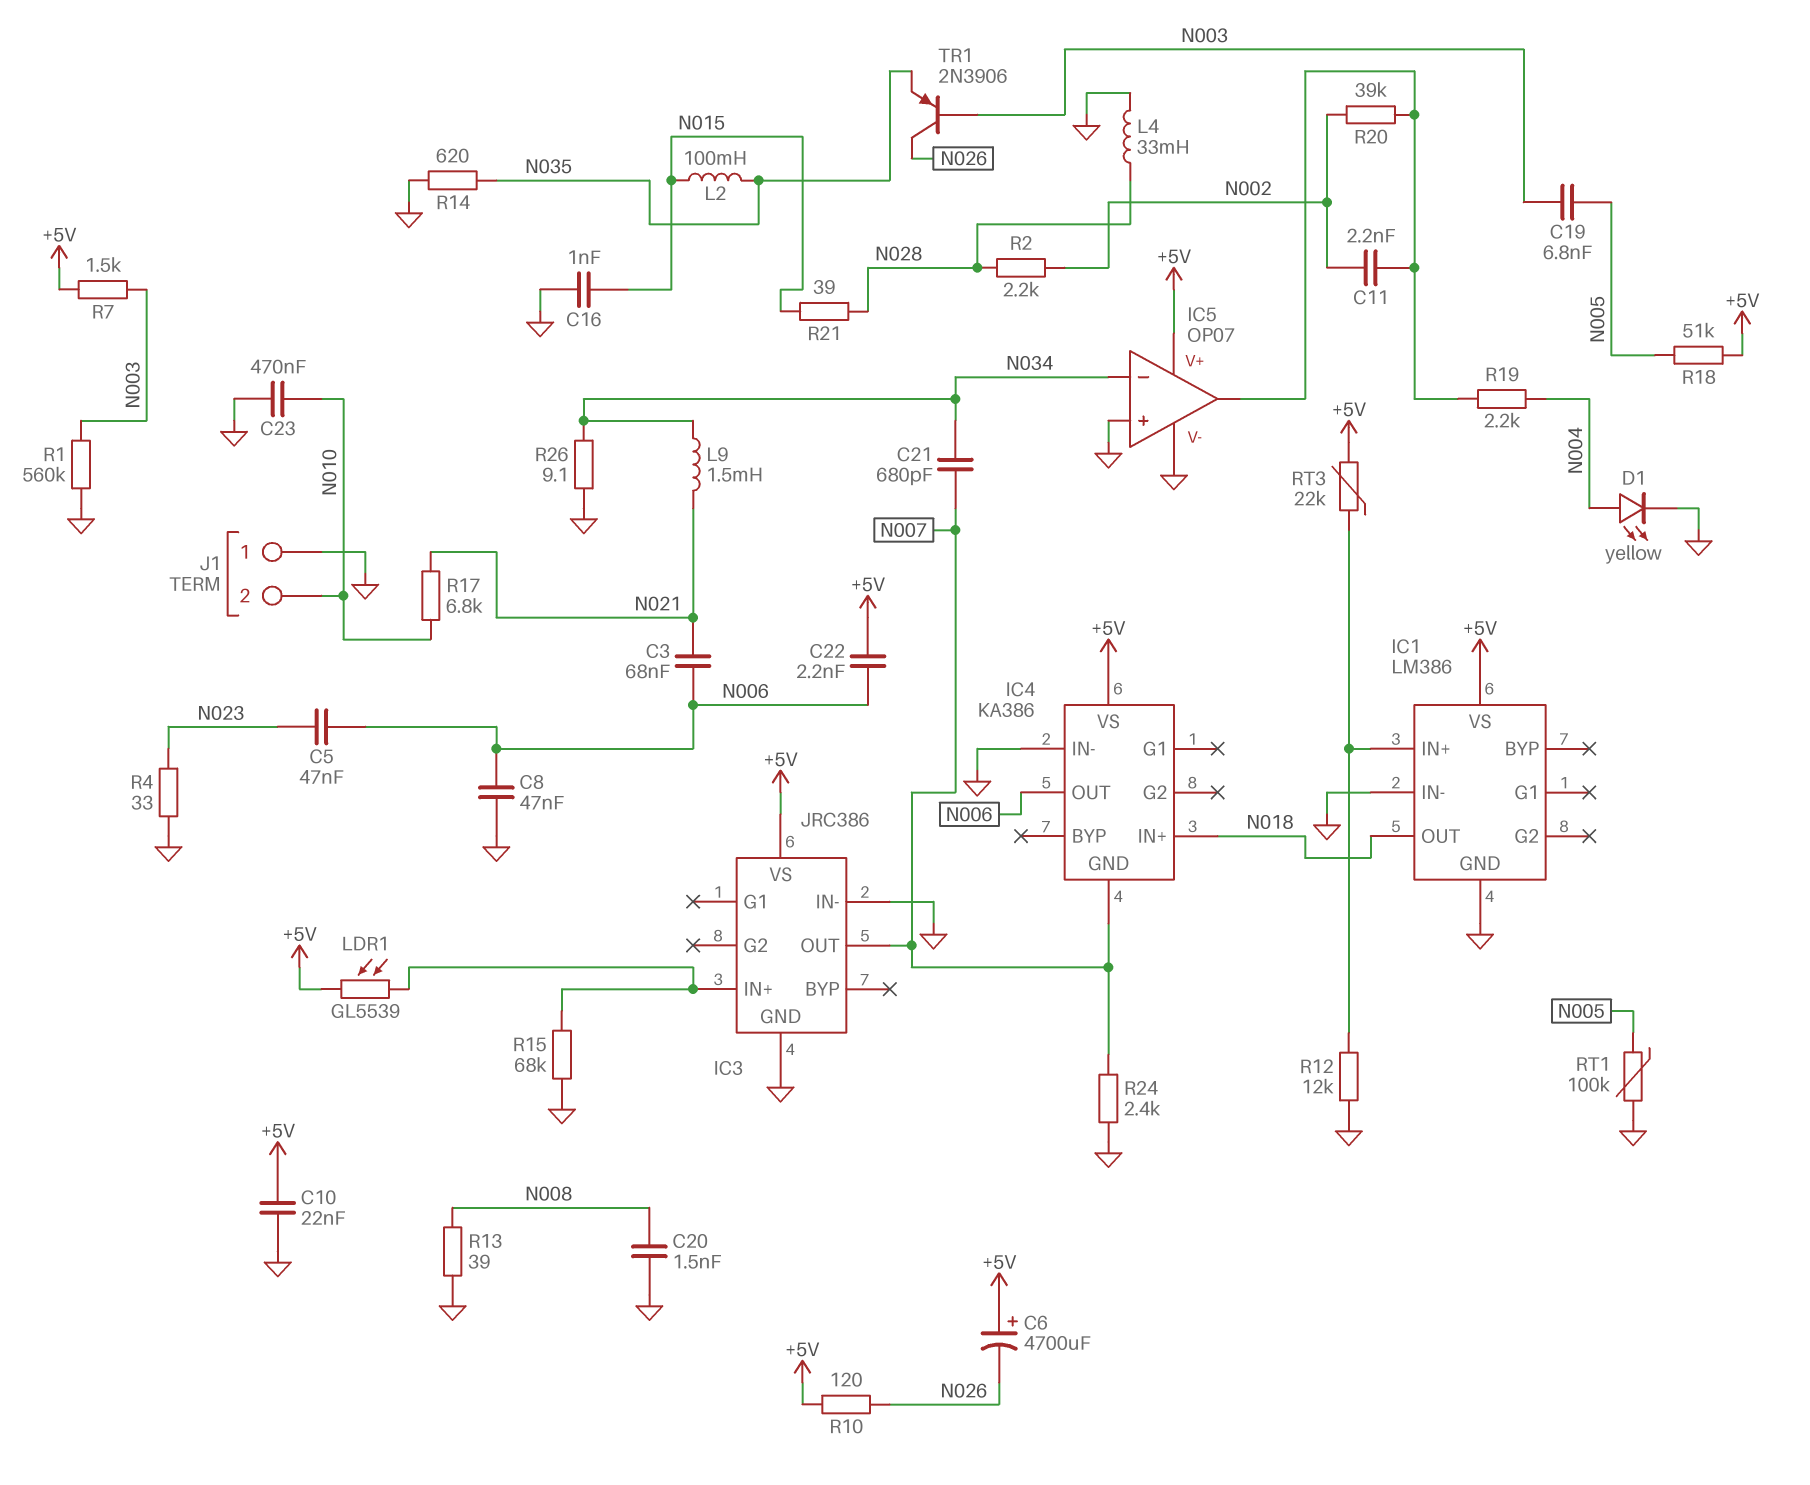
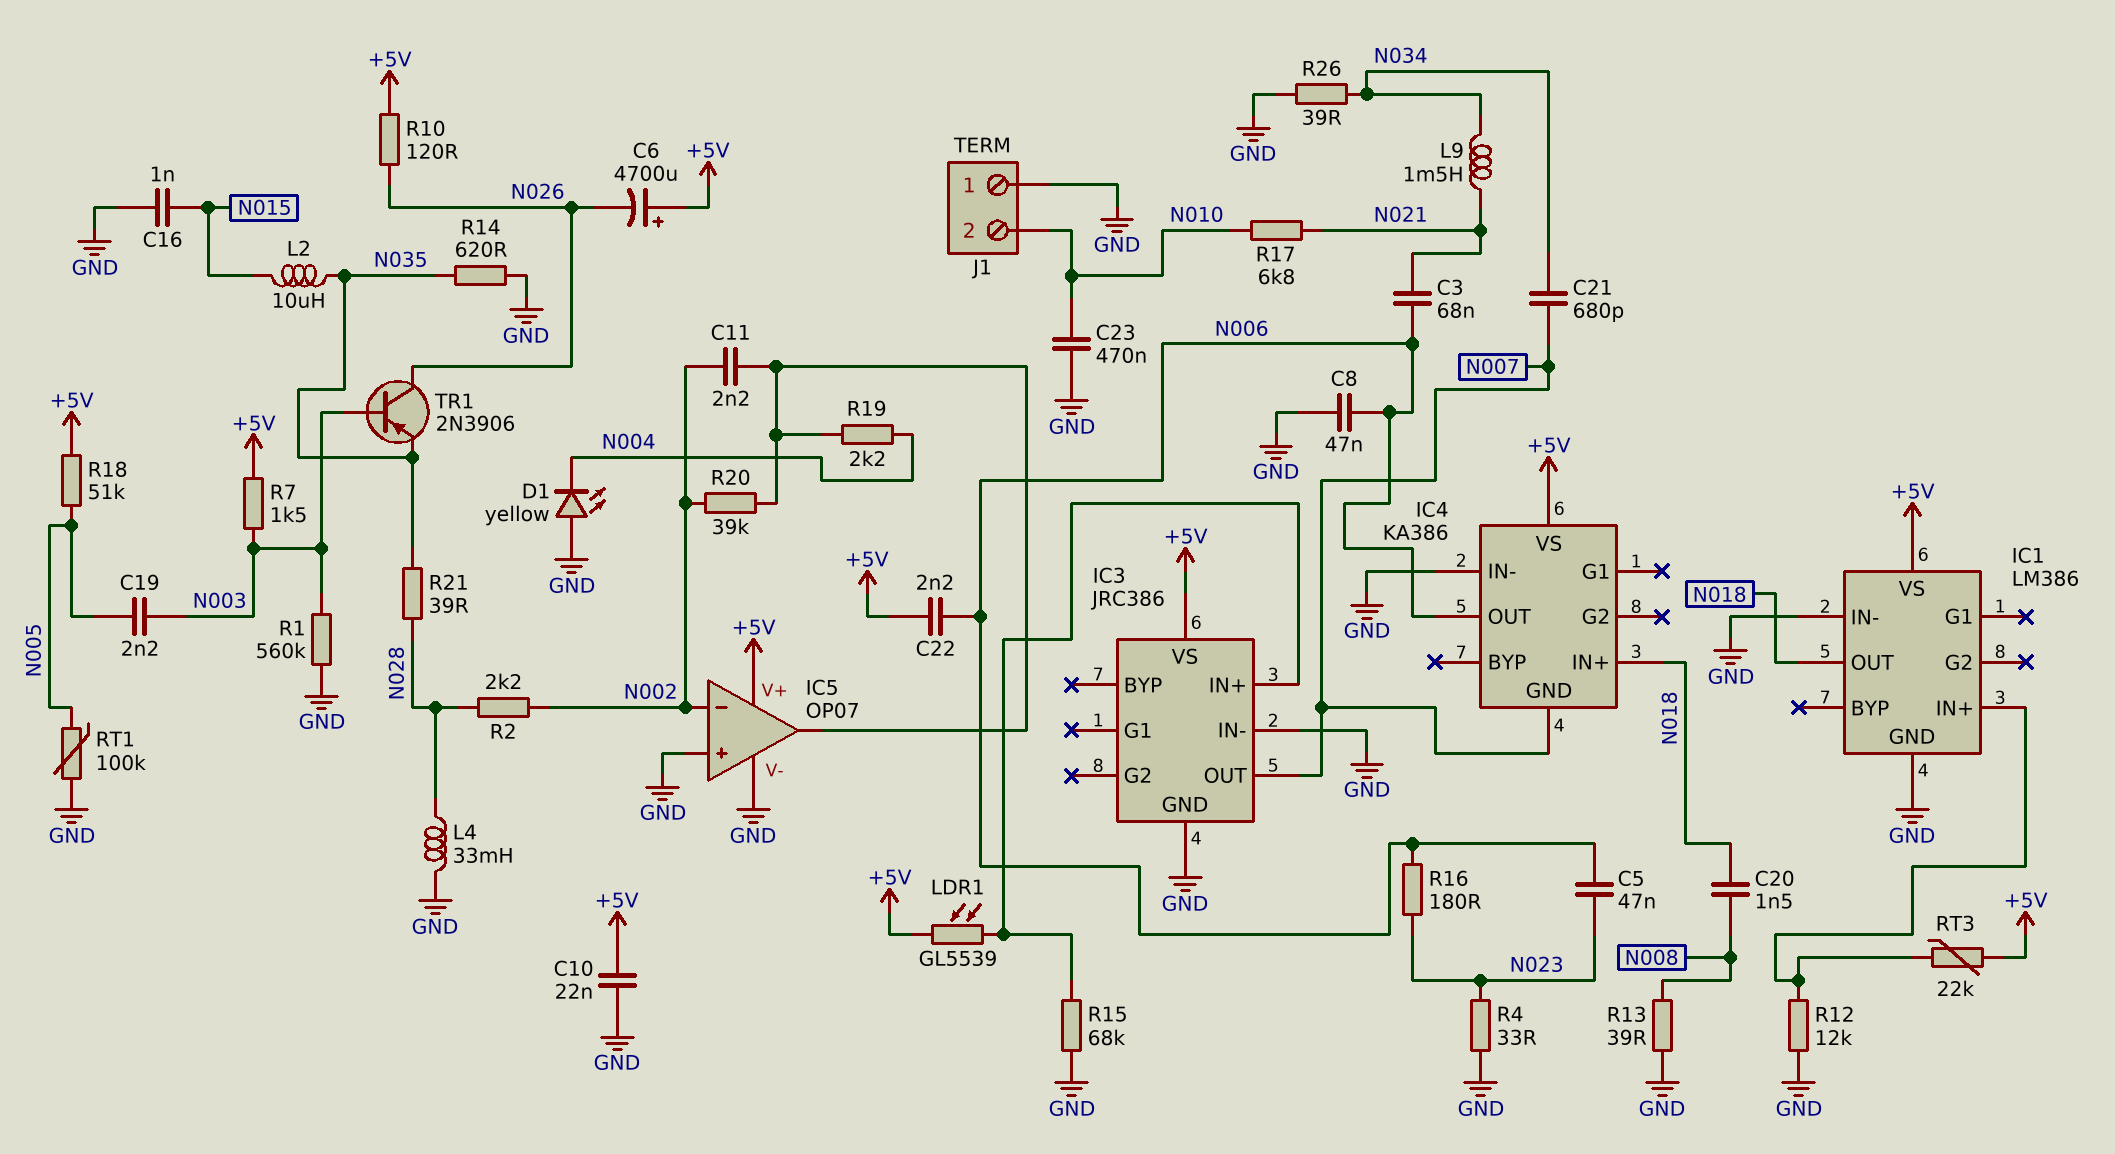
C19: 6.8nF (N003, N005) -> 2.2nF (N003, N005)
C20: 1.5nF (GND, N008) -> 1.5nF (N008, N018)
D1: LED yellow (A N004, K GND) -> LED yellow (A GND, K N004)
IC5 pin in-: N034 -> N002
L2: 100mH (N015, N035) -> 10uH (N015, N035)
R16: none -> 180 (N006, N023)
R21: 39 (N015, N028) -> 39 (N028, N035)
R24: 2.4k (GND, N007) -> none
R26: 9.1 (GND, N034) -> 39 (GND, N034)

